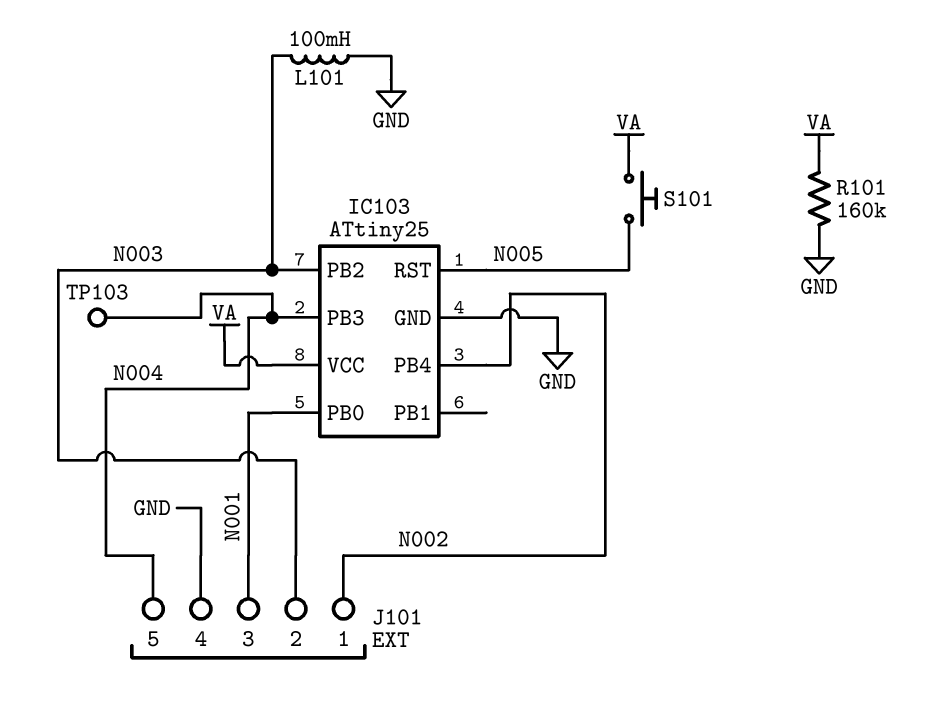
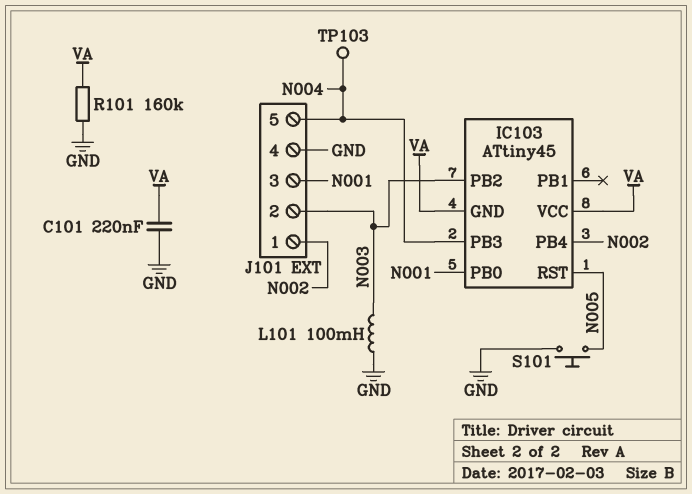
C101: none -> 220nF (GND, VA)
IC103: ATtiny25 -> ATtiny45
IC103 pin GND: GND -> VA
S101: button (N005, VA) -> button (GND, N005)

